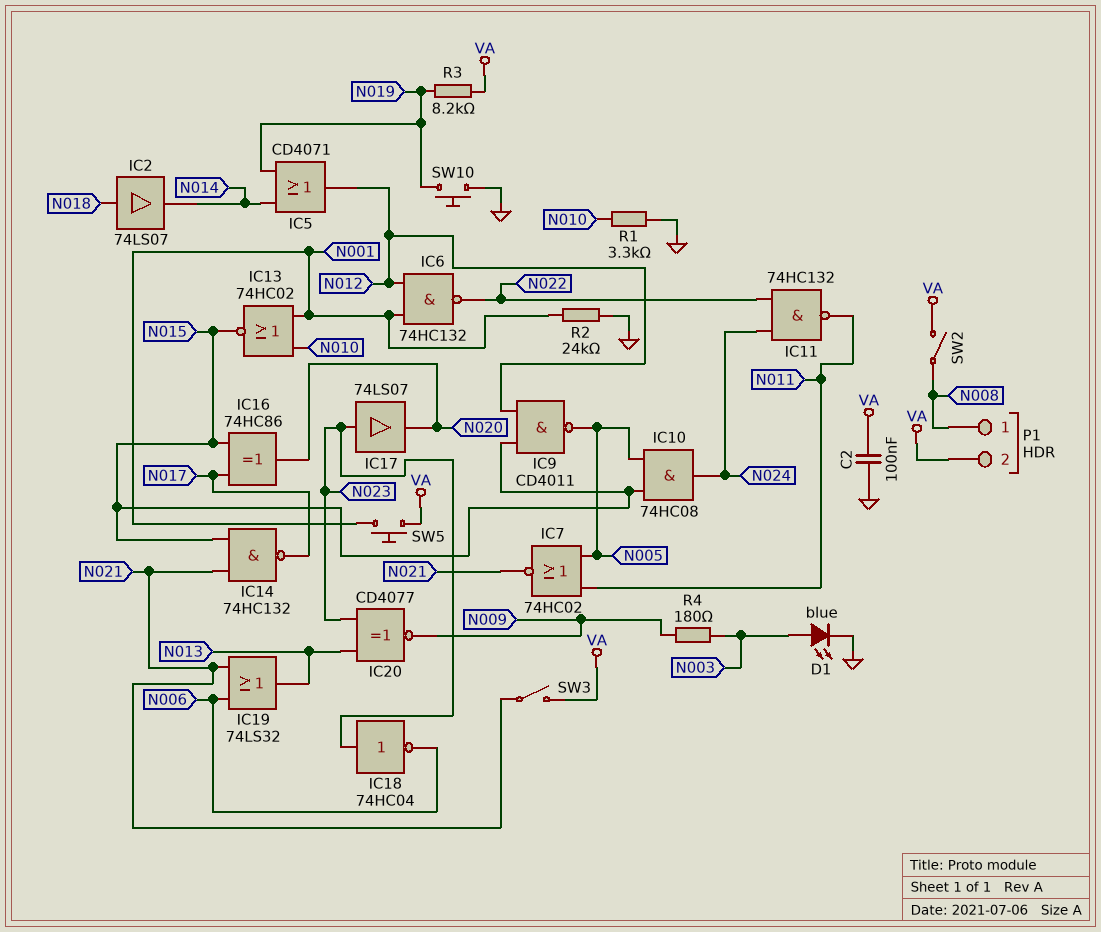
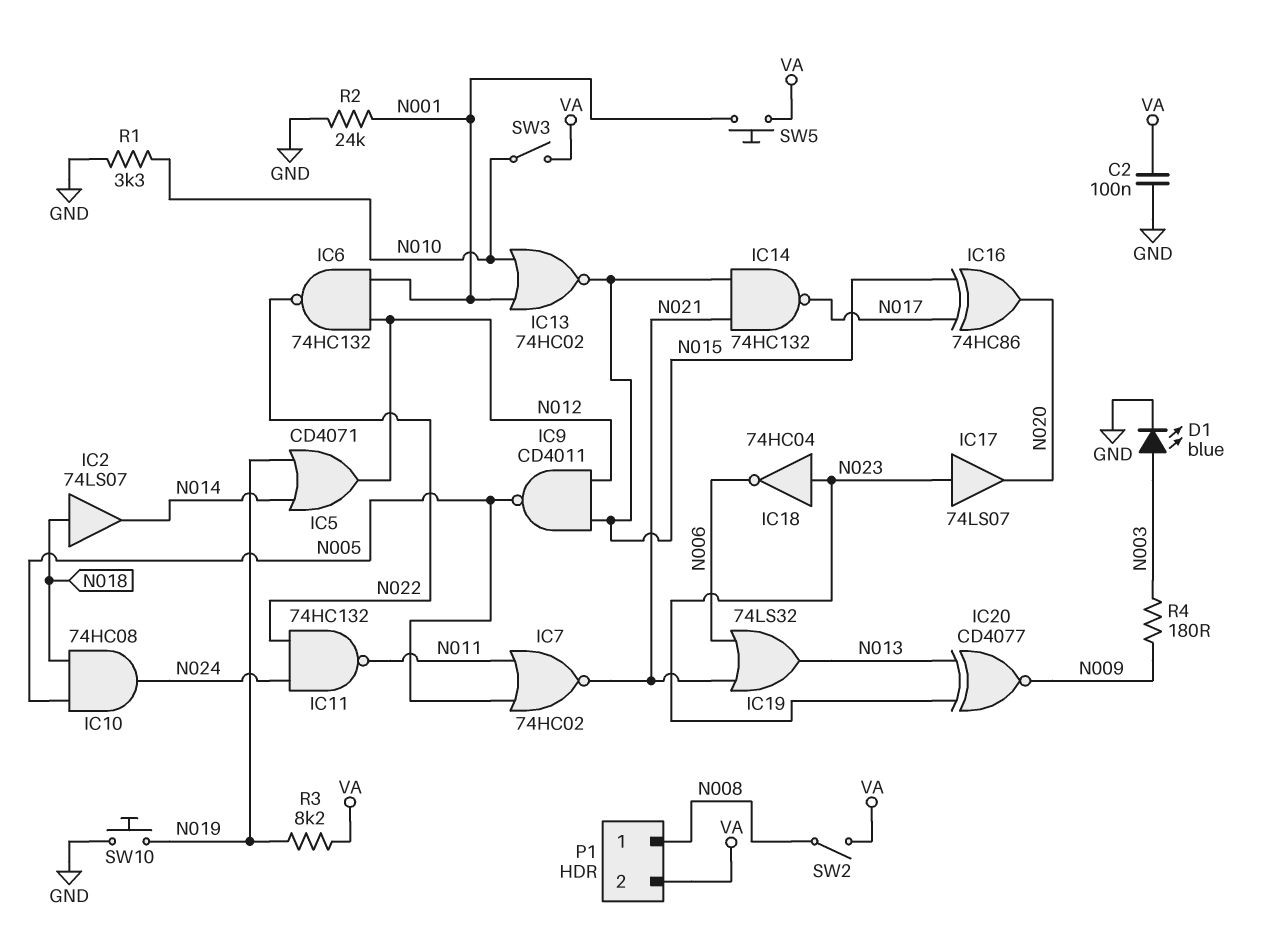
IC10: AND 74HC08 (in N005, in N015, out N024) -> AND 74HC08 (in N005, in N018, out N024)
SW3: switch (N021, VA) -> switch (N010, VA)

